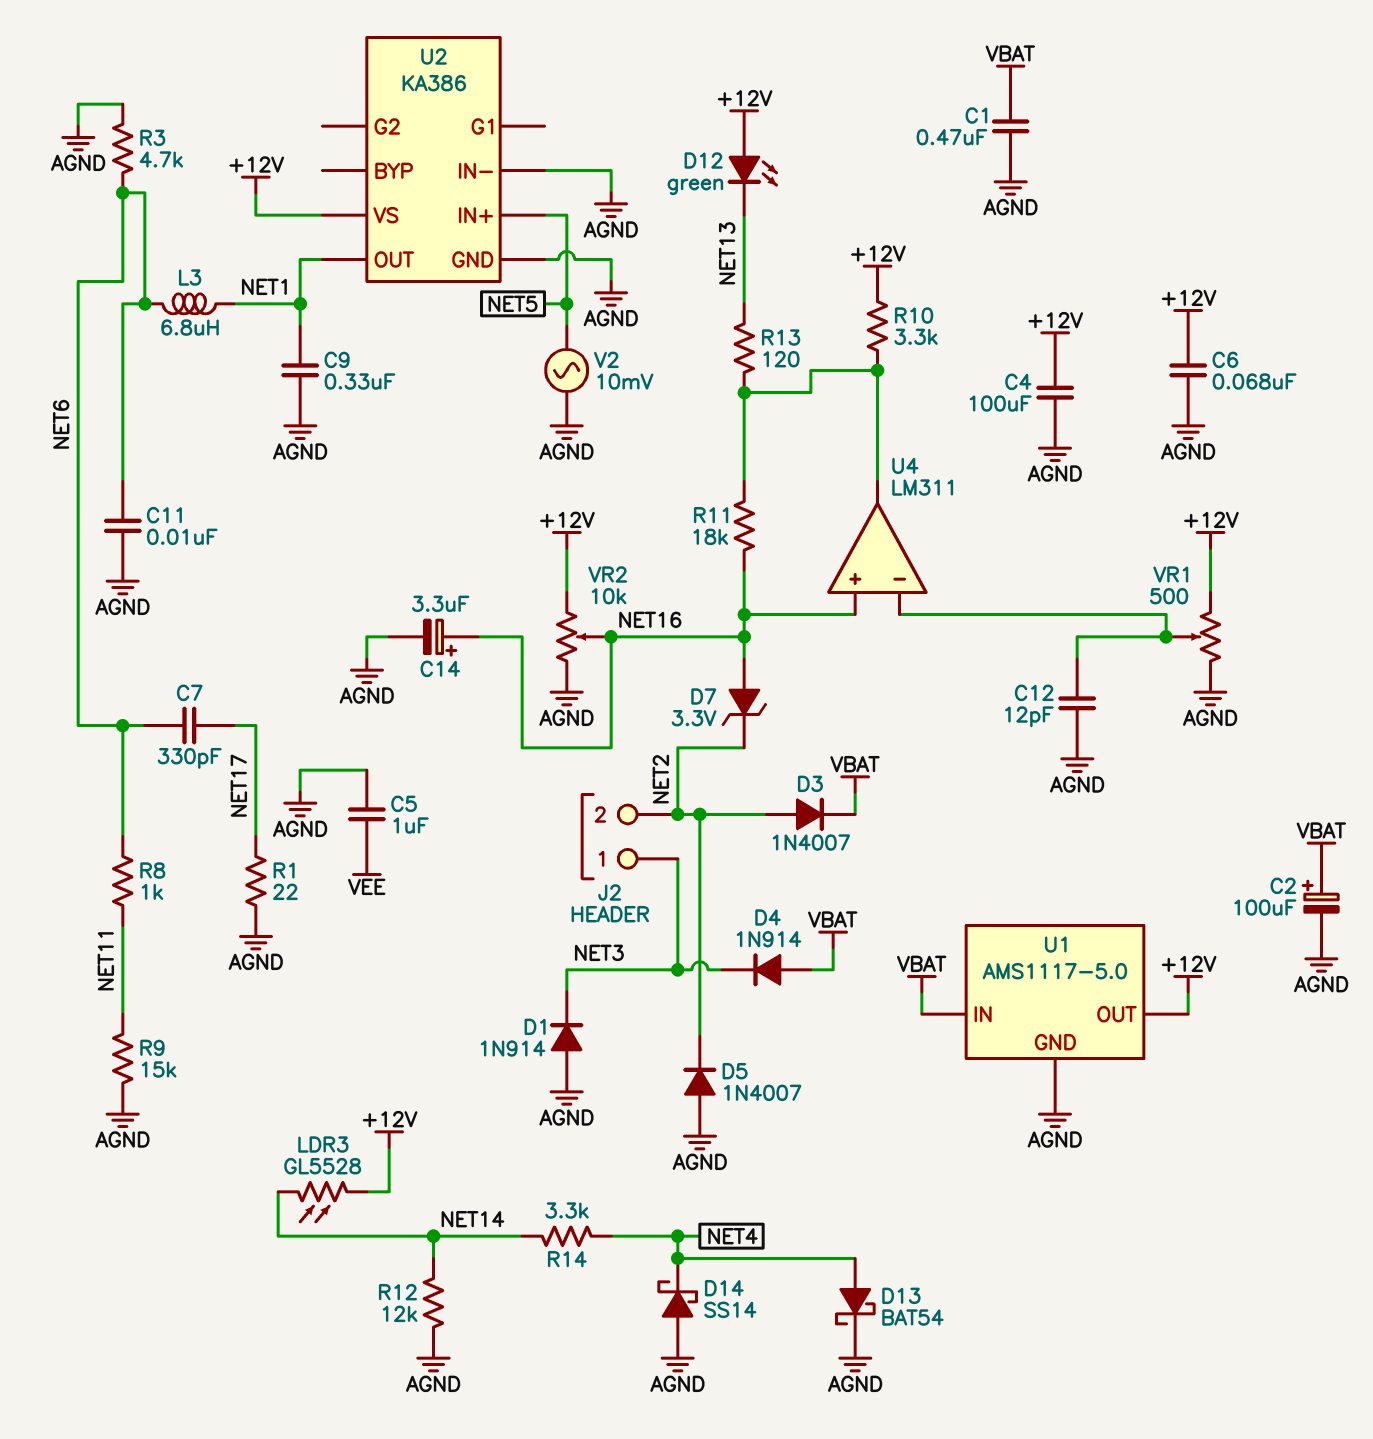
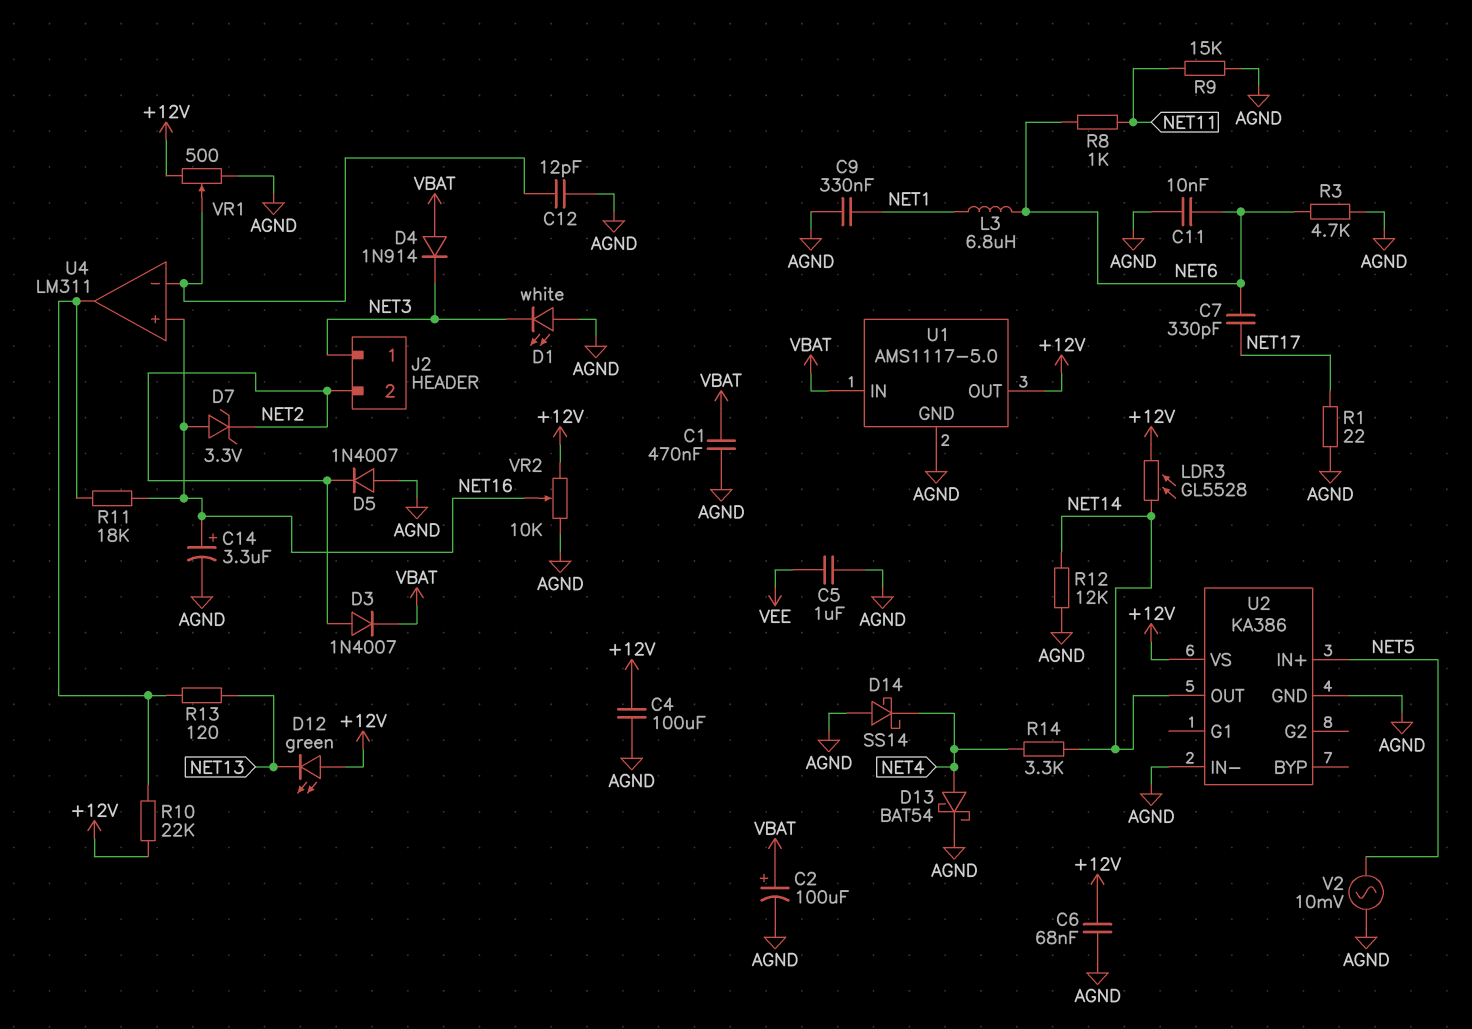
D1: diode 1N914 (A AGND, K NET3) -> LED white (A AGND, K NET3)
R10: 3.3k (+12V, U4/out) -> 22k (+12V, U4/out)
U2 pin OUT: NET1 -> NET14

